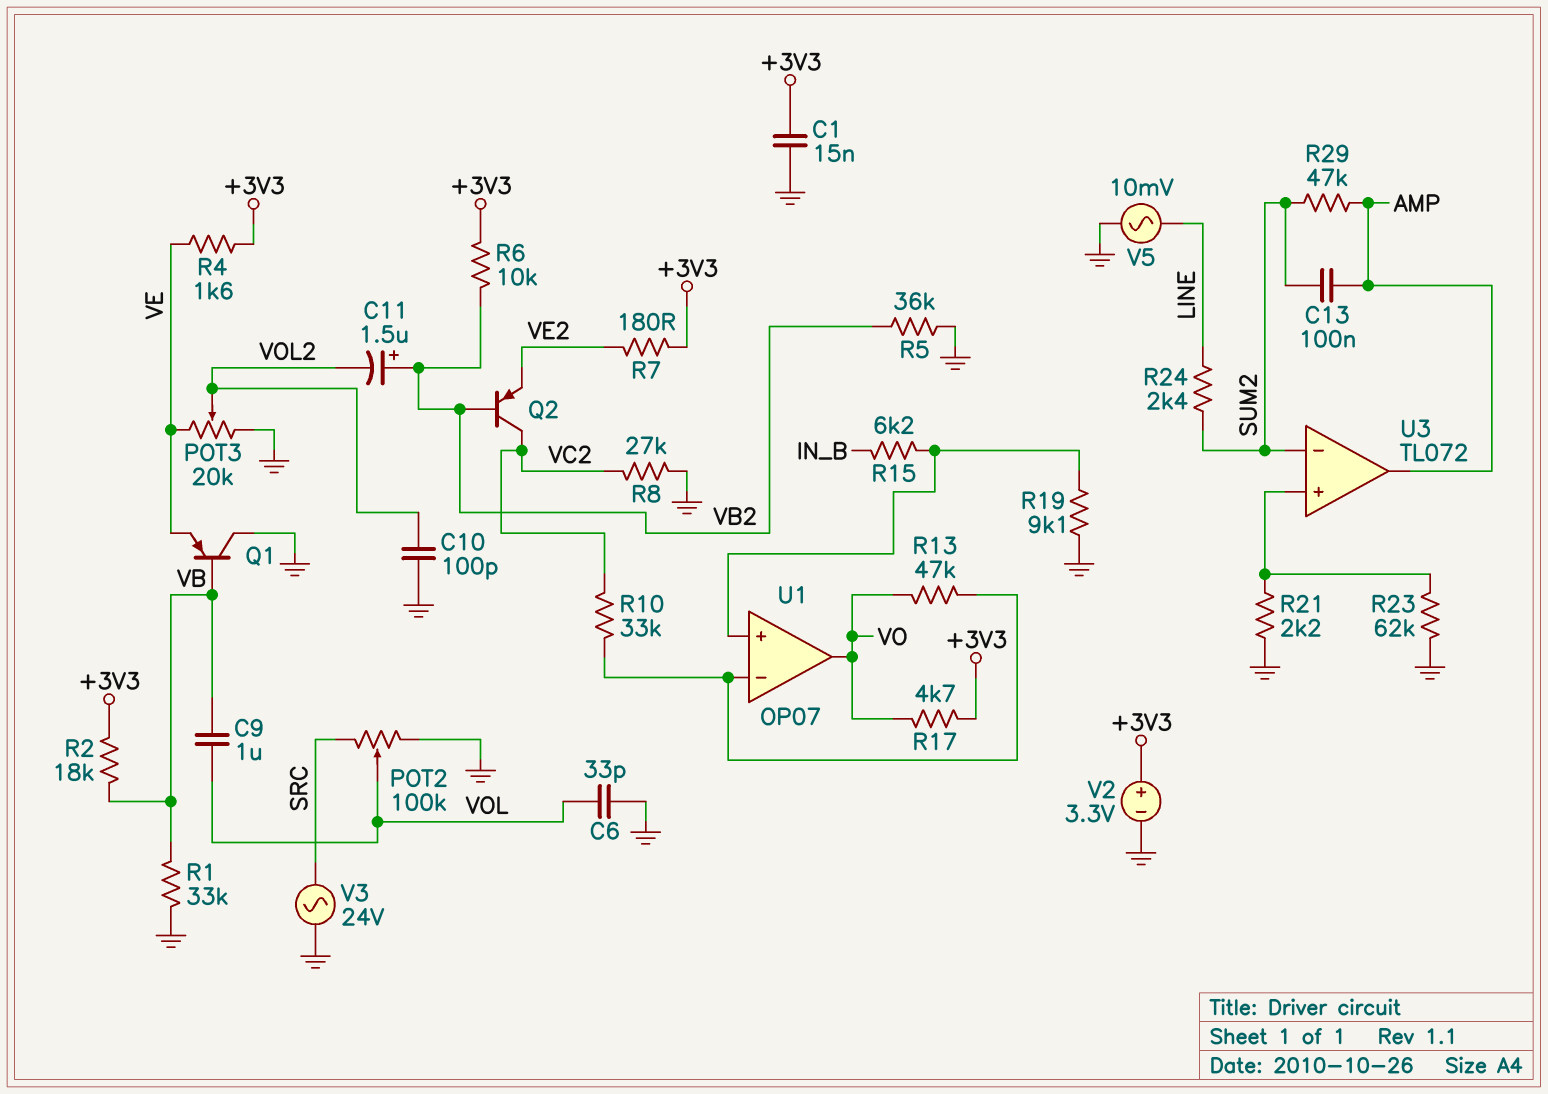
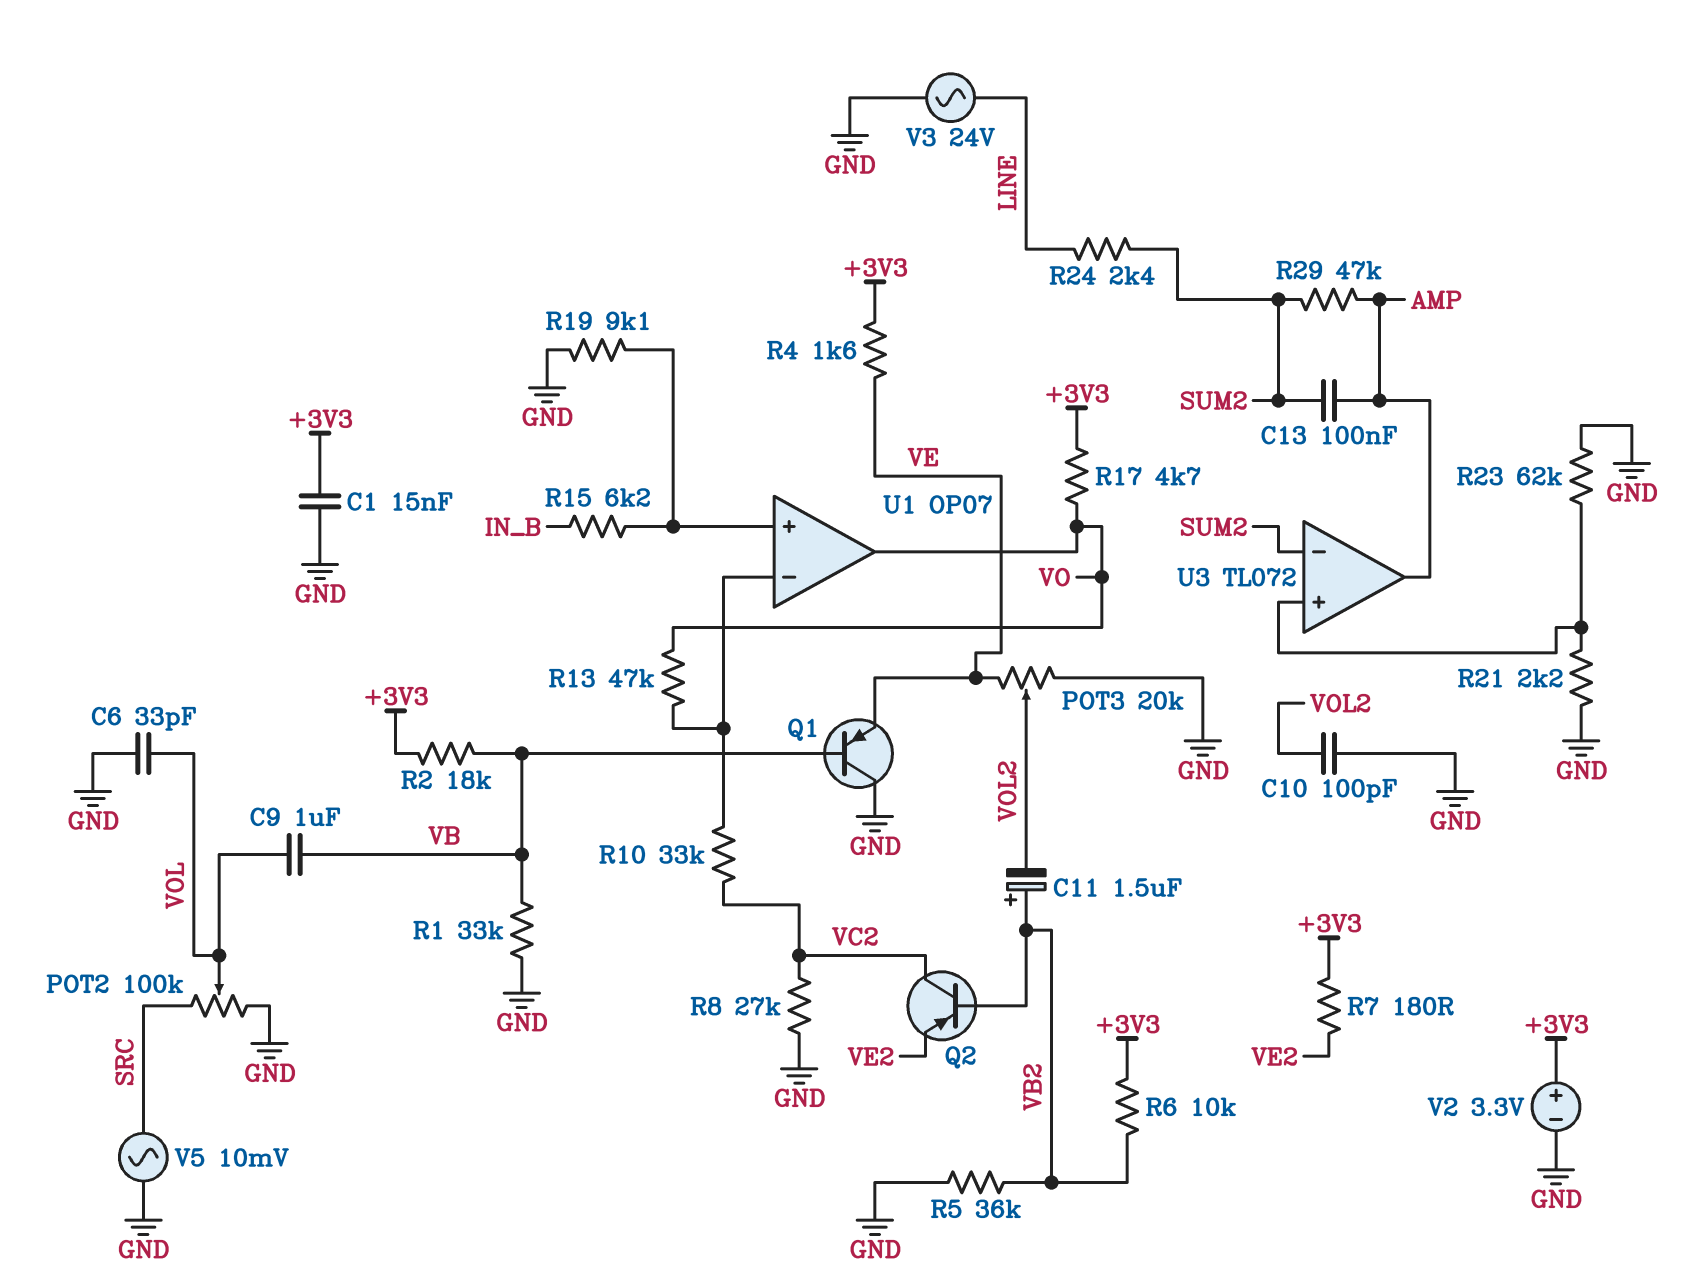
V3: AC 24V (GND, SRC) -> AC 24V (GND, LINE)
V5: AC 10mV (GND, LINE) -> AC 10mV (GND, SRC)

